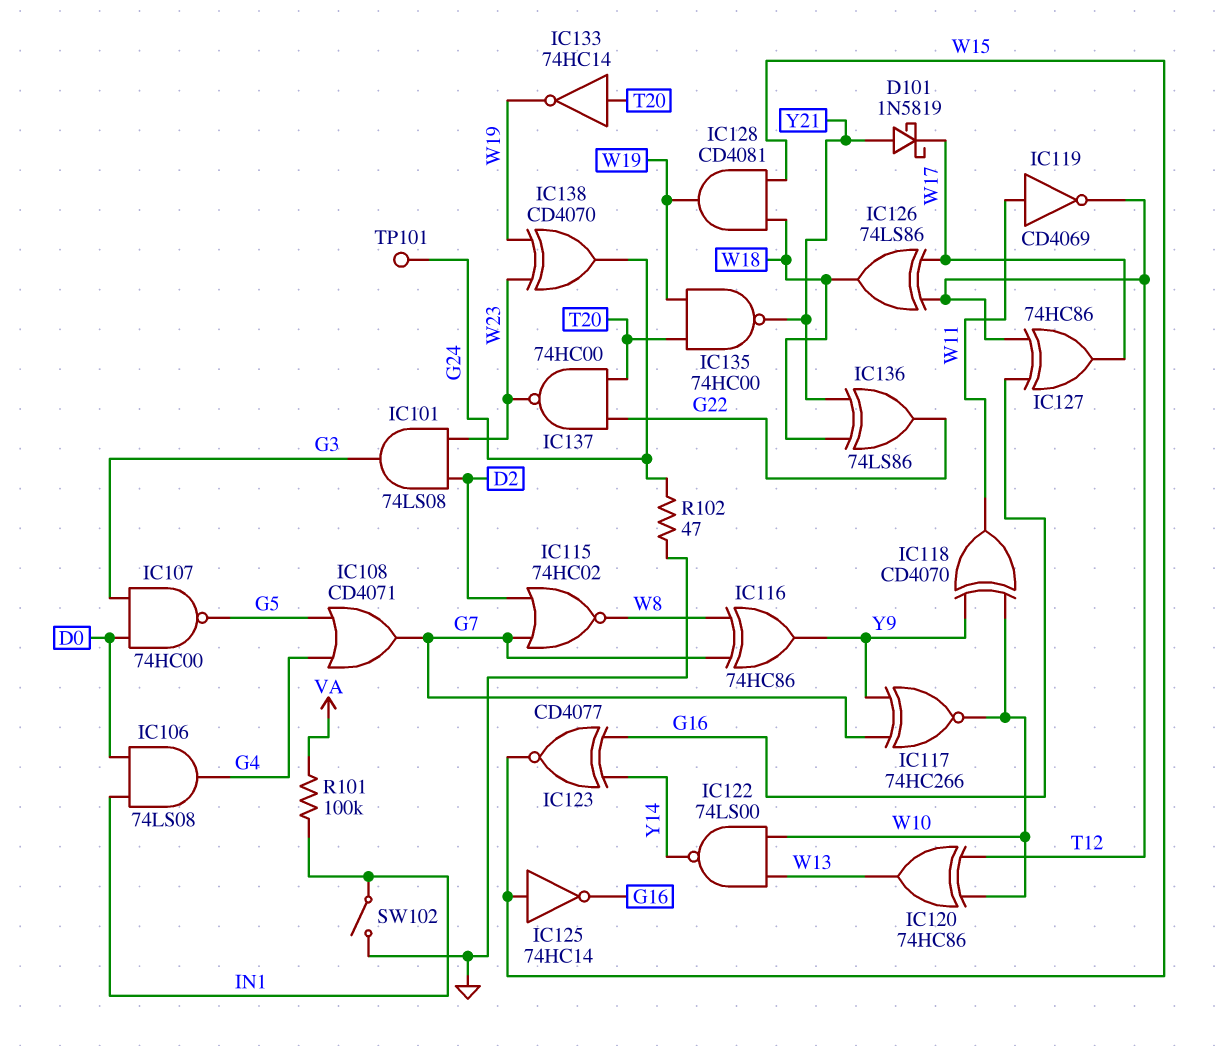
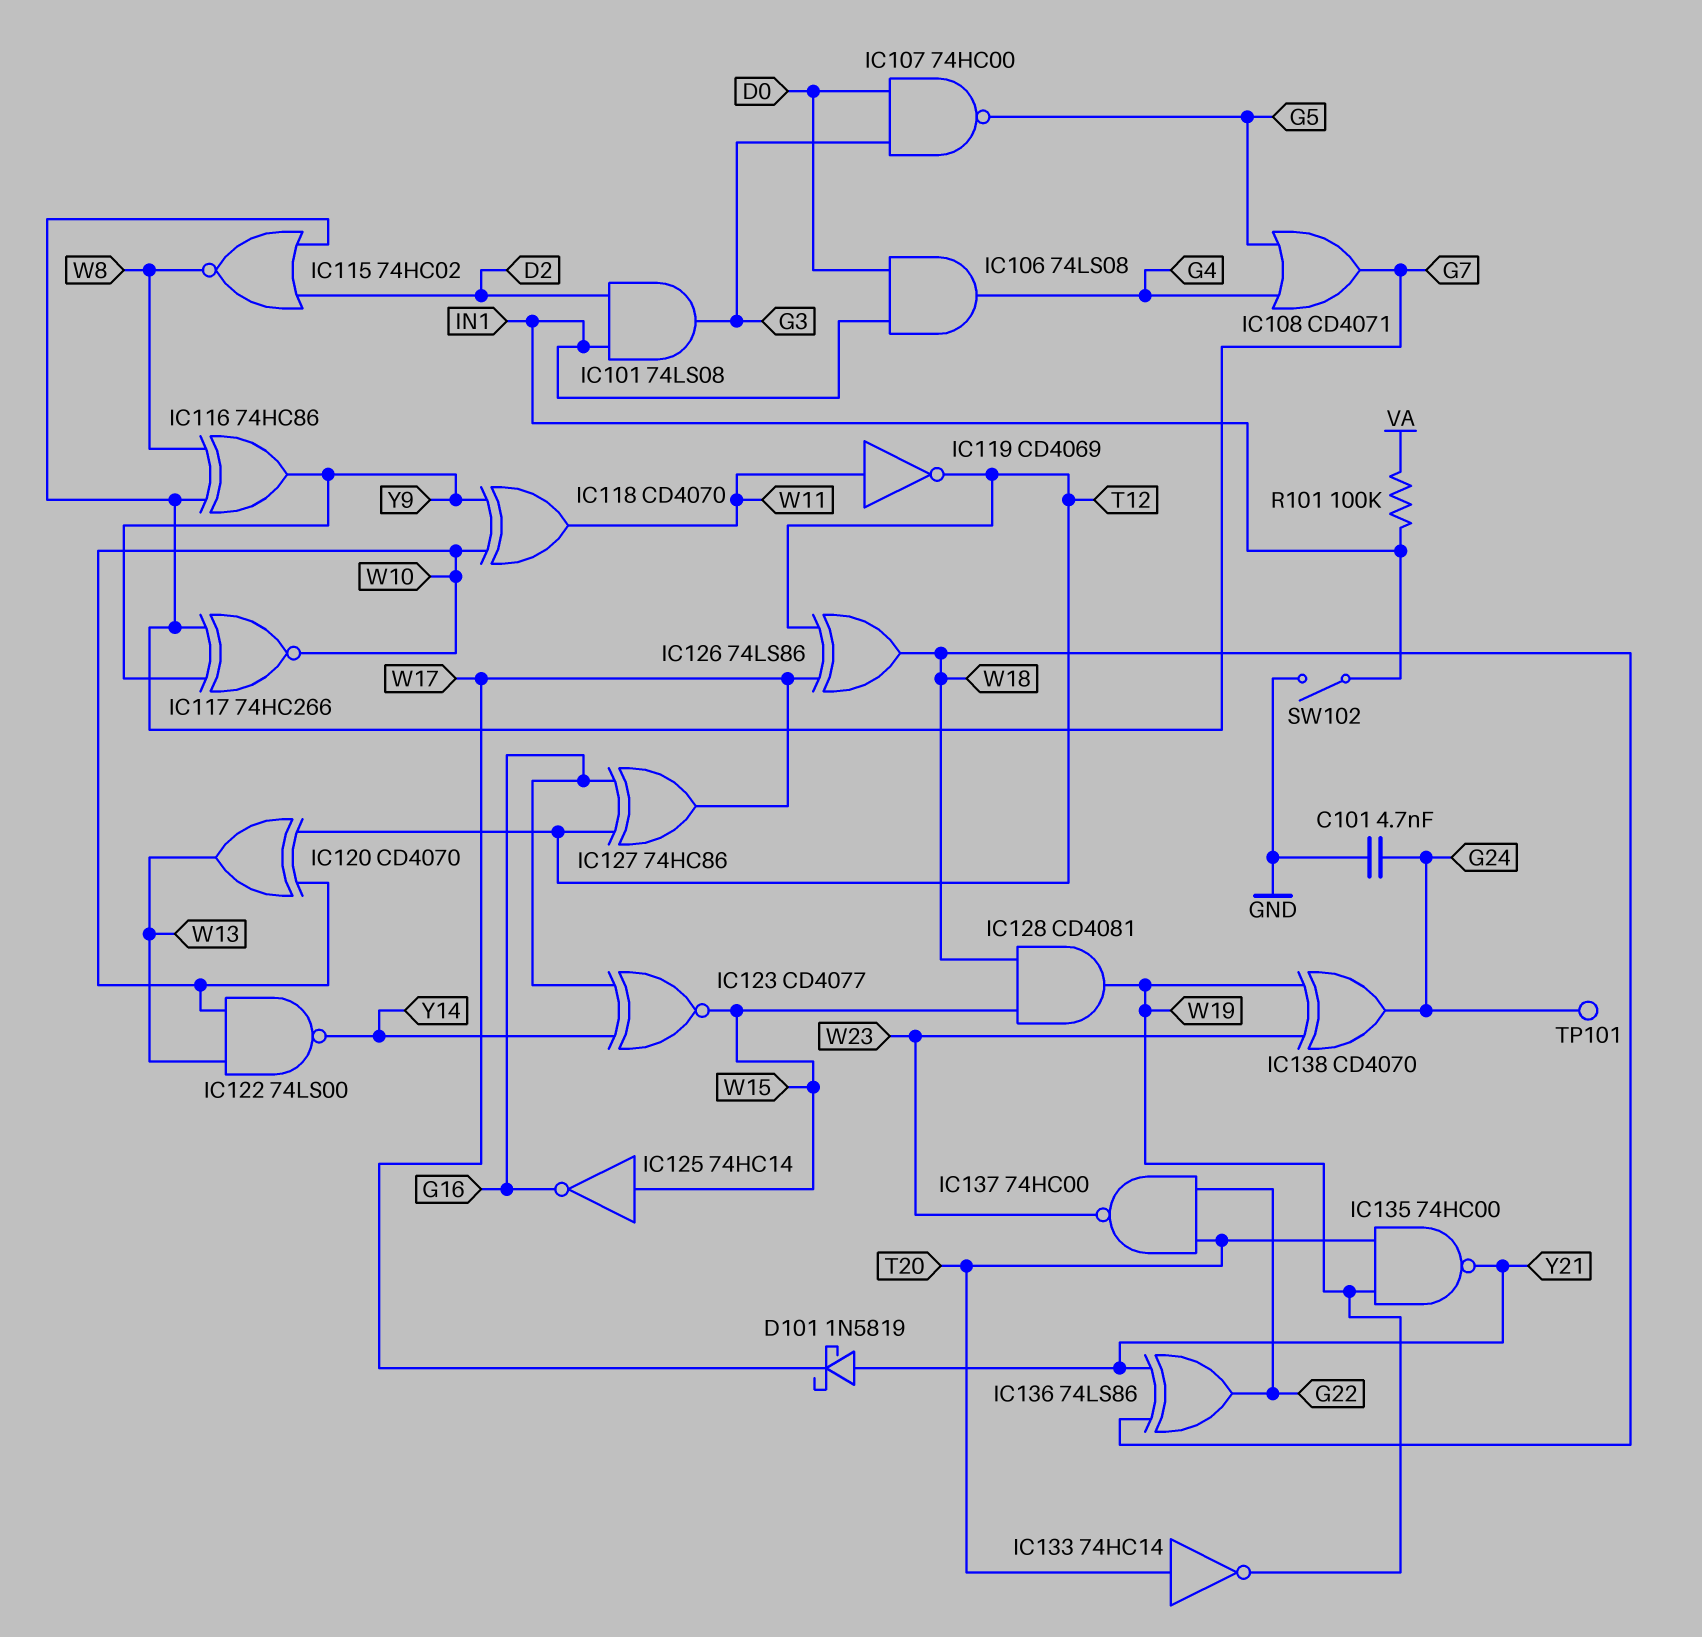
C101: none -> 4.7nF (G24, GND)
IC101: AND 74LS08 (in D2, in W23, out G3) -> AND 74LS08 (in D2, in IN1, out G3)
IC120: XOR 74HC86 (in T12, in W10, out W13) -> XOR CD4070 (in T12, in W10, out W13)
R102: 47 (G24, GND) -> none

